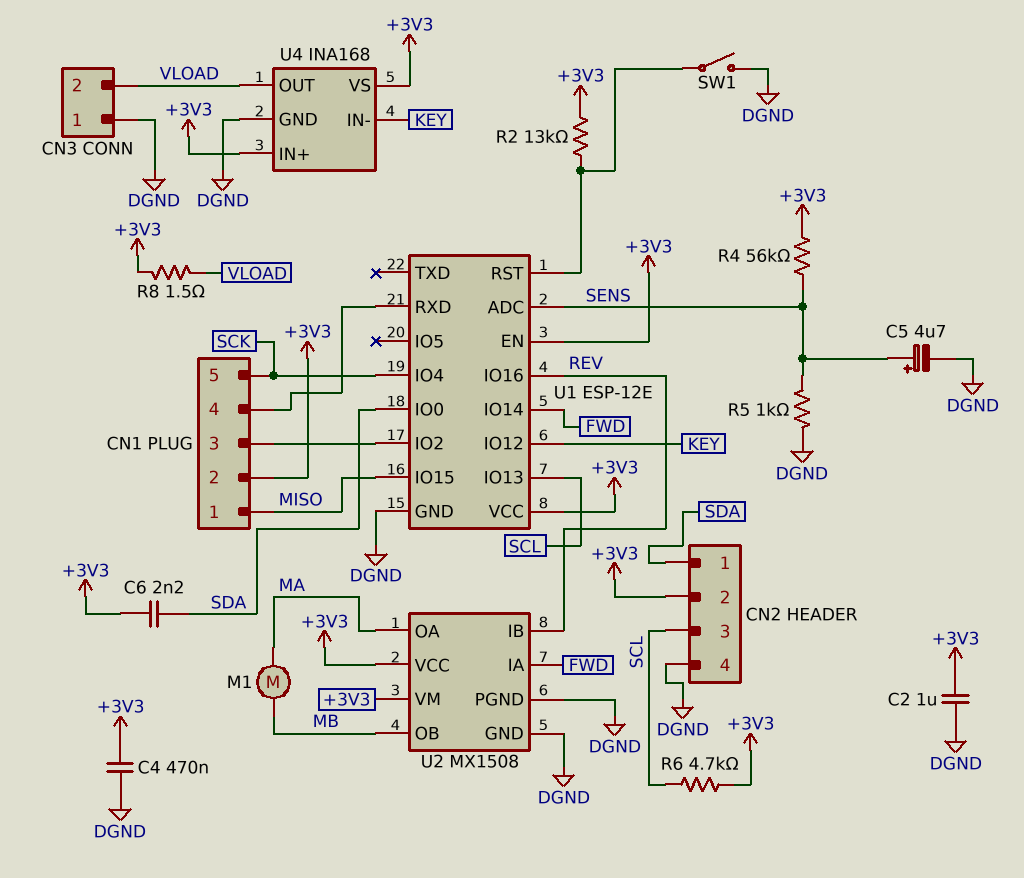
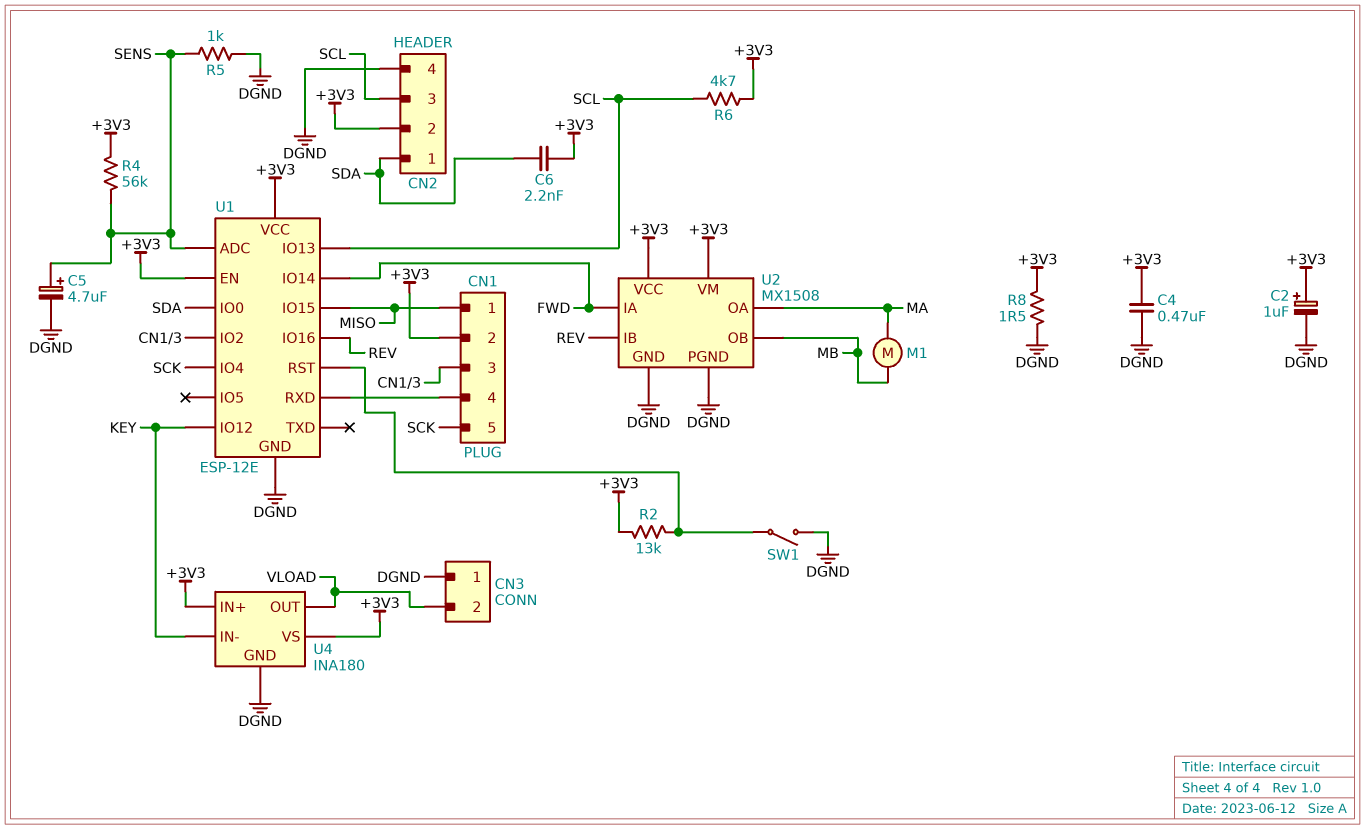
C2: 1uF (+3V3, DGND) -> 1uF (plus +3V3, minus DGND)
R8: 1.5 (+3V3, VLOAD) -> 1.5 (+3V3, DGND)
U4: INA168 -> INA180

